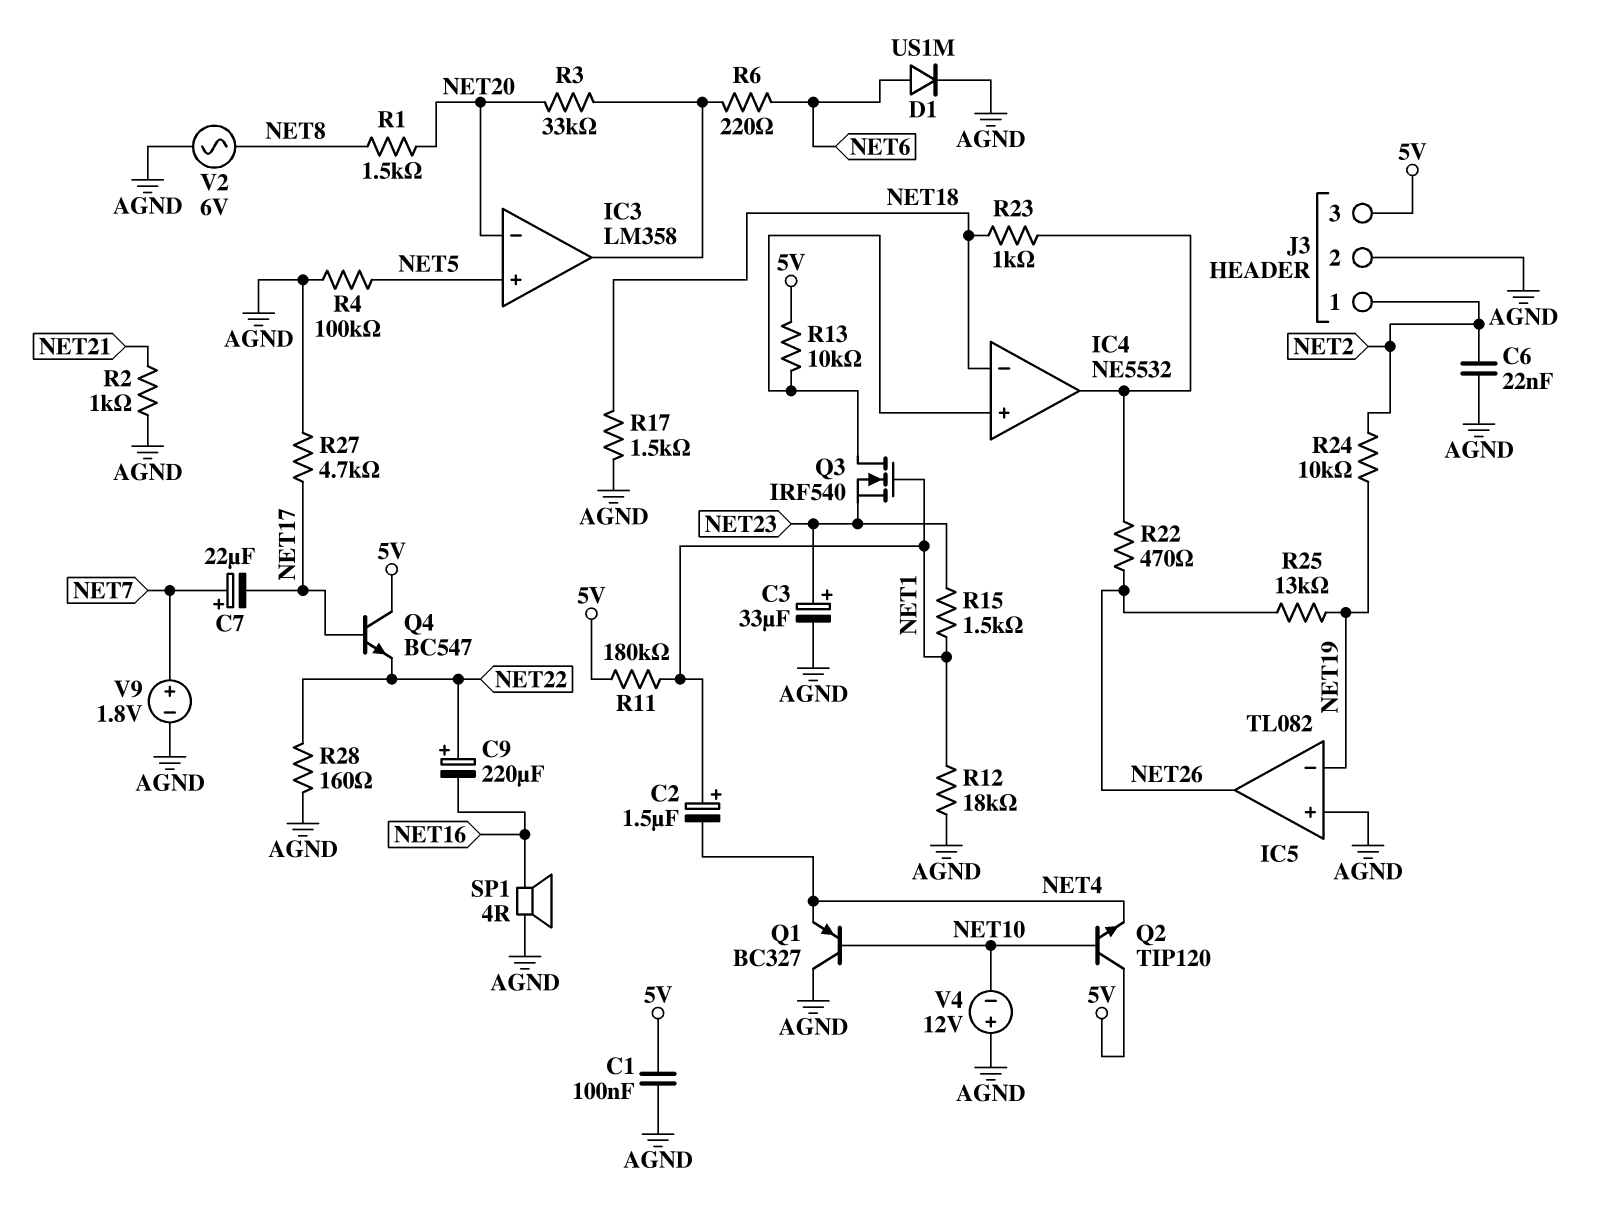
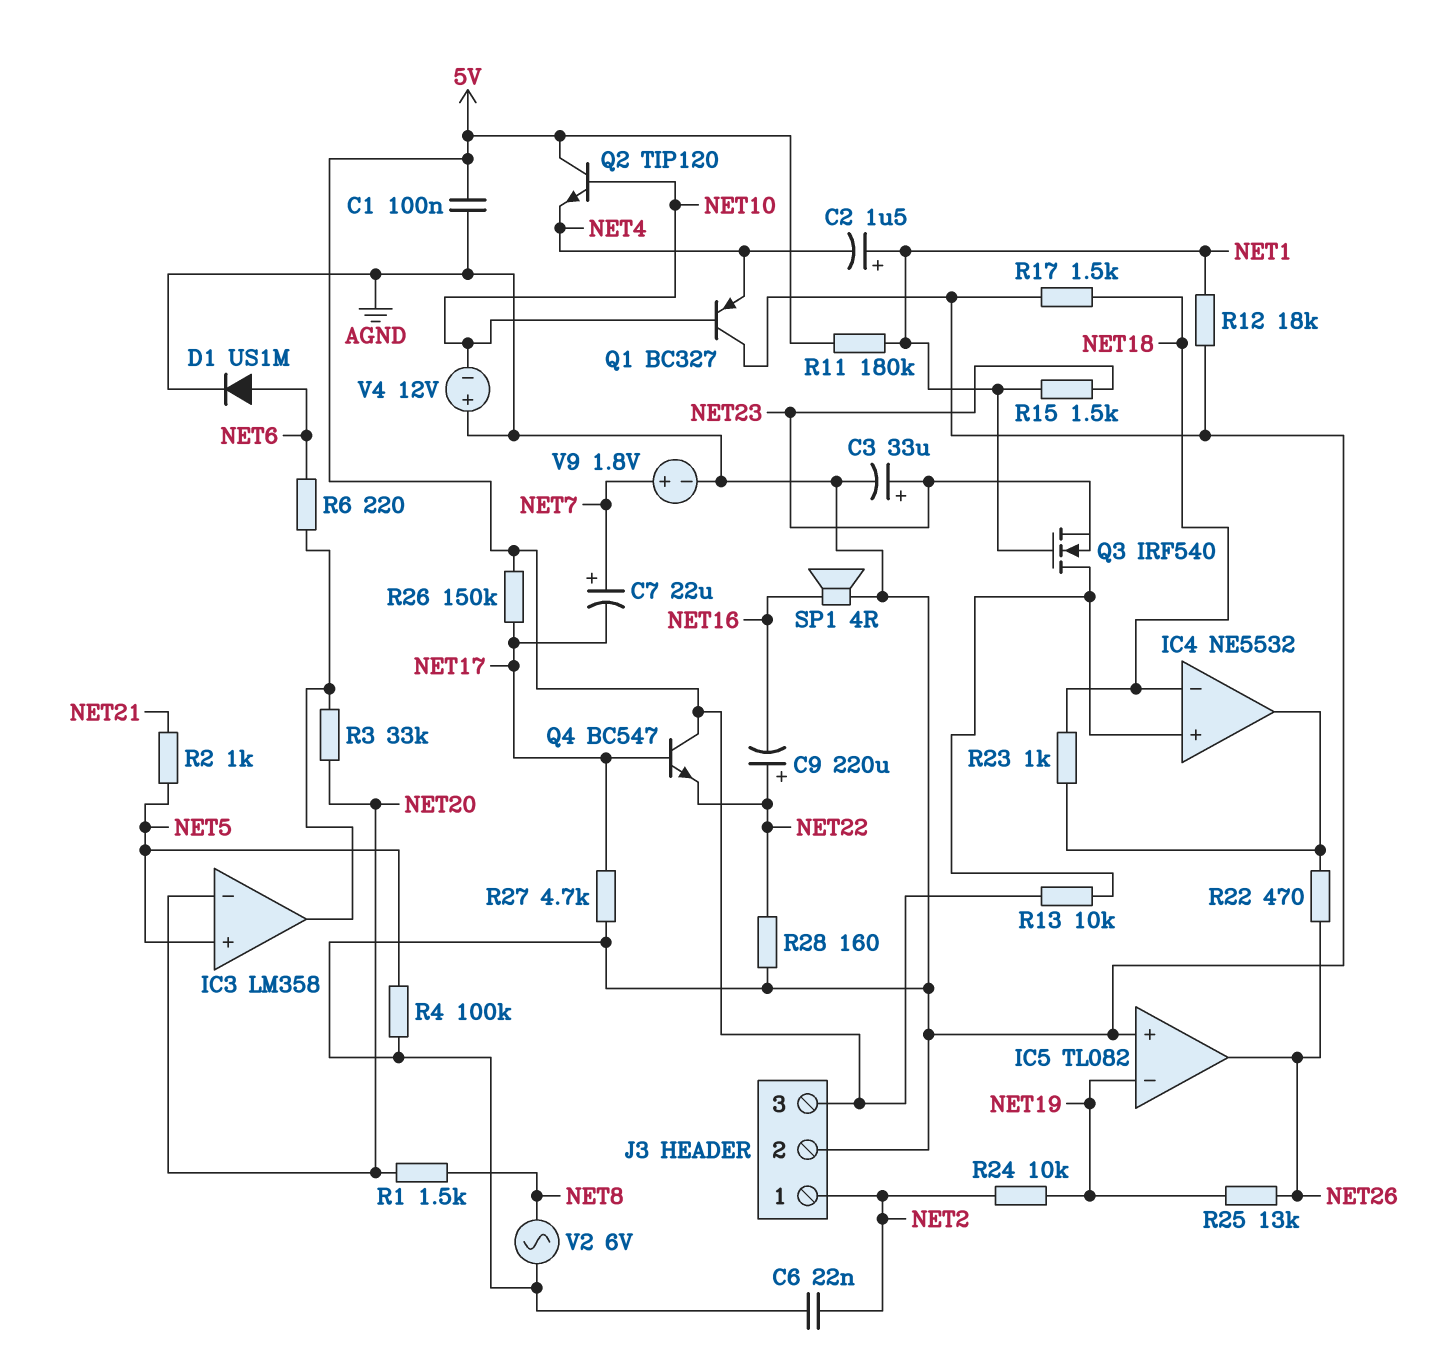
R2: 1k (AGND, NET21) -> 1k (NET5, NET21)
R26: none -> 150k (5V, NET17)

